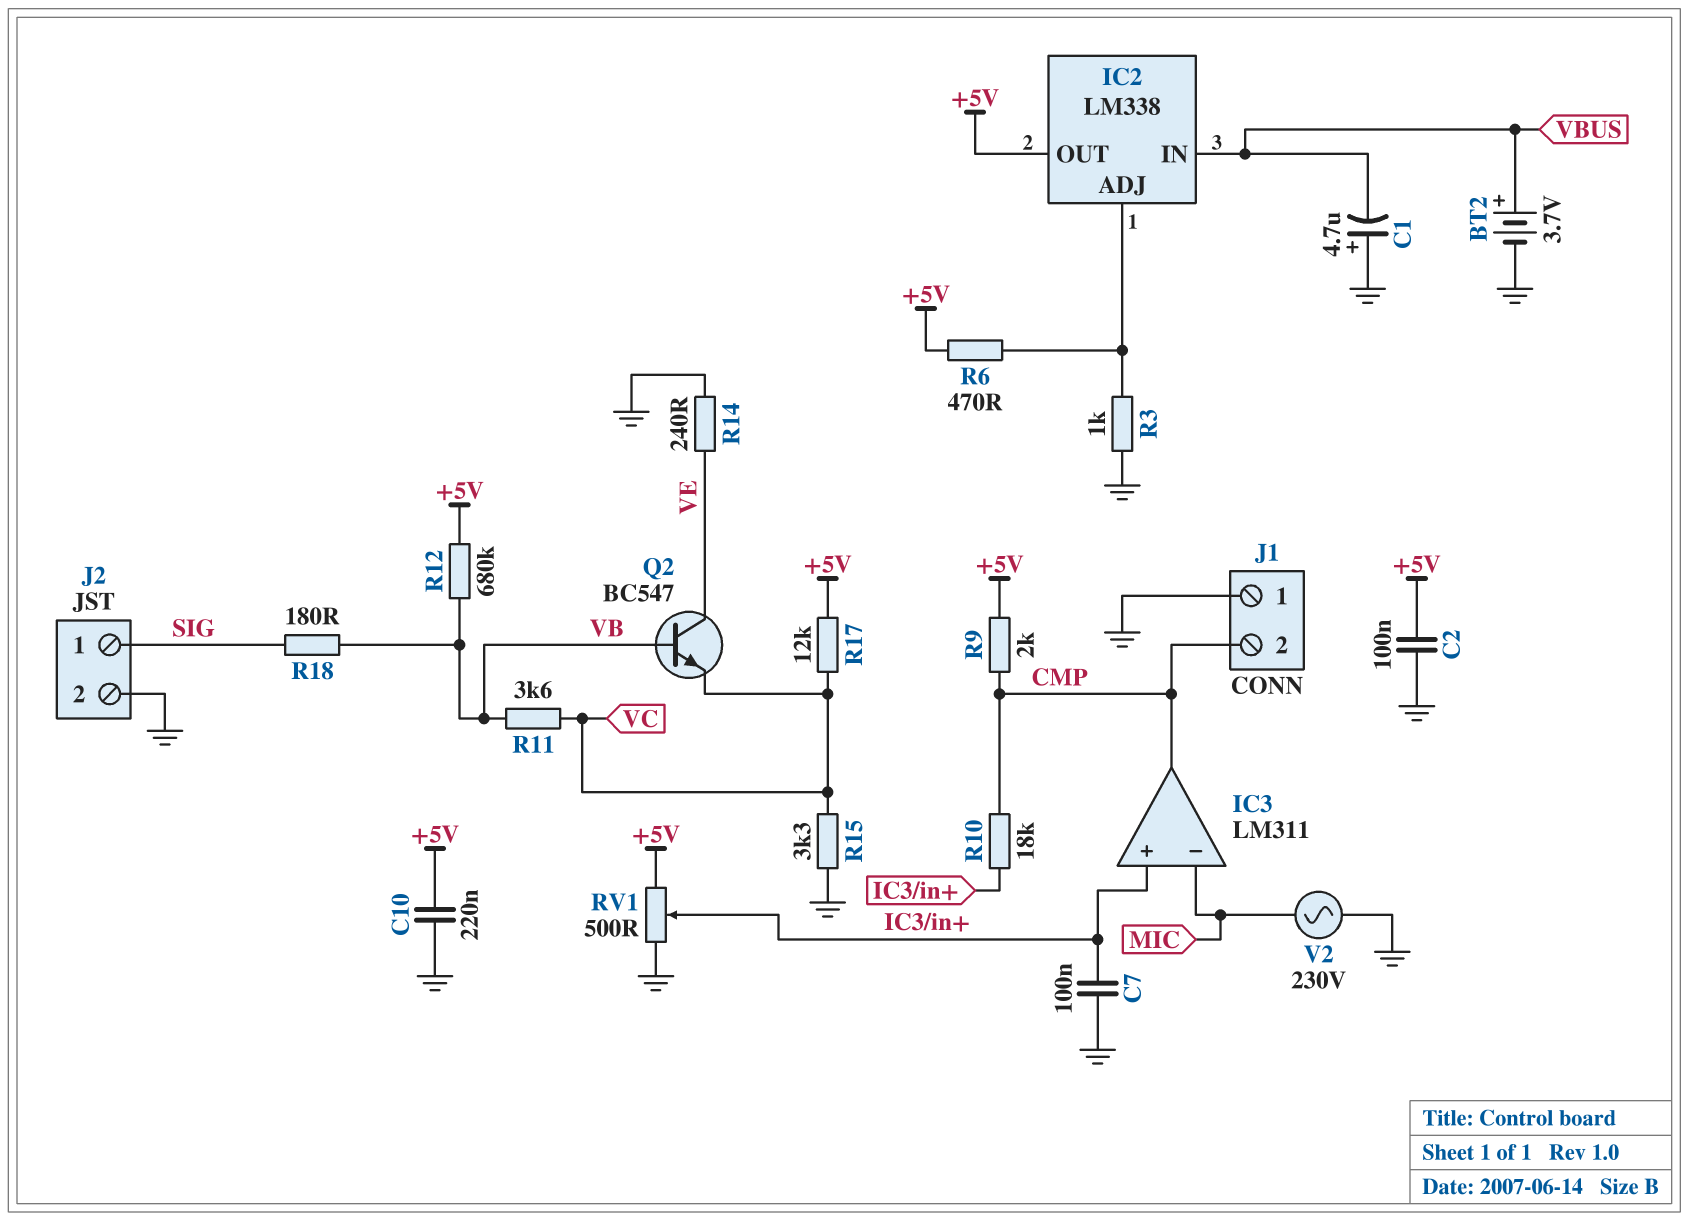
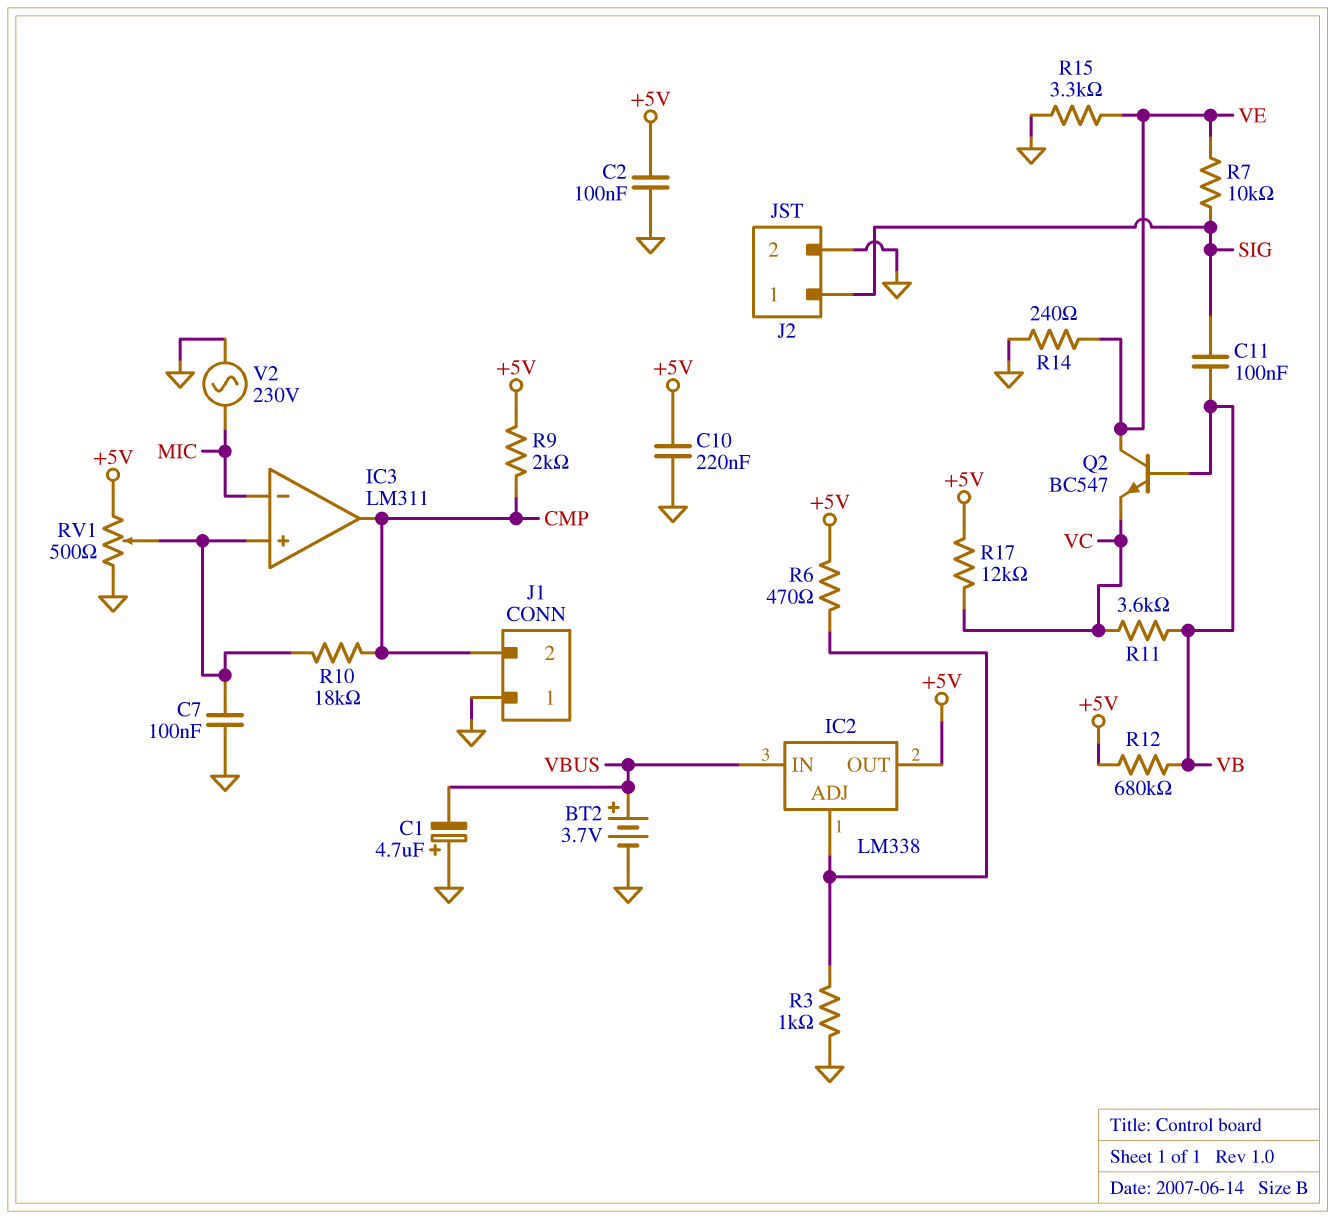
C11: none -> 100nF (SIG, VB)
R7: none -> 10k (SIG, VE)
R15: 3.3k (GND, VC) -> 3.3k (GND, VE)
R18: 180 (SIG, VB) -> none

